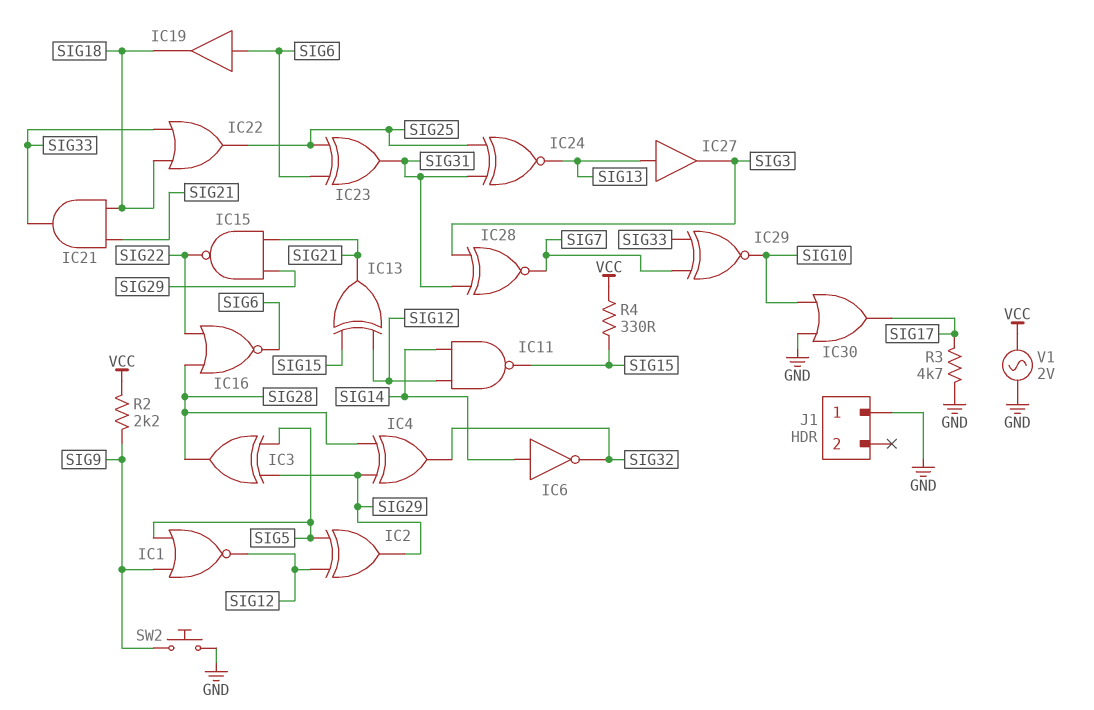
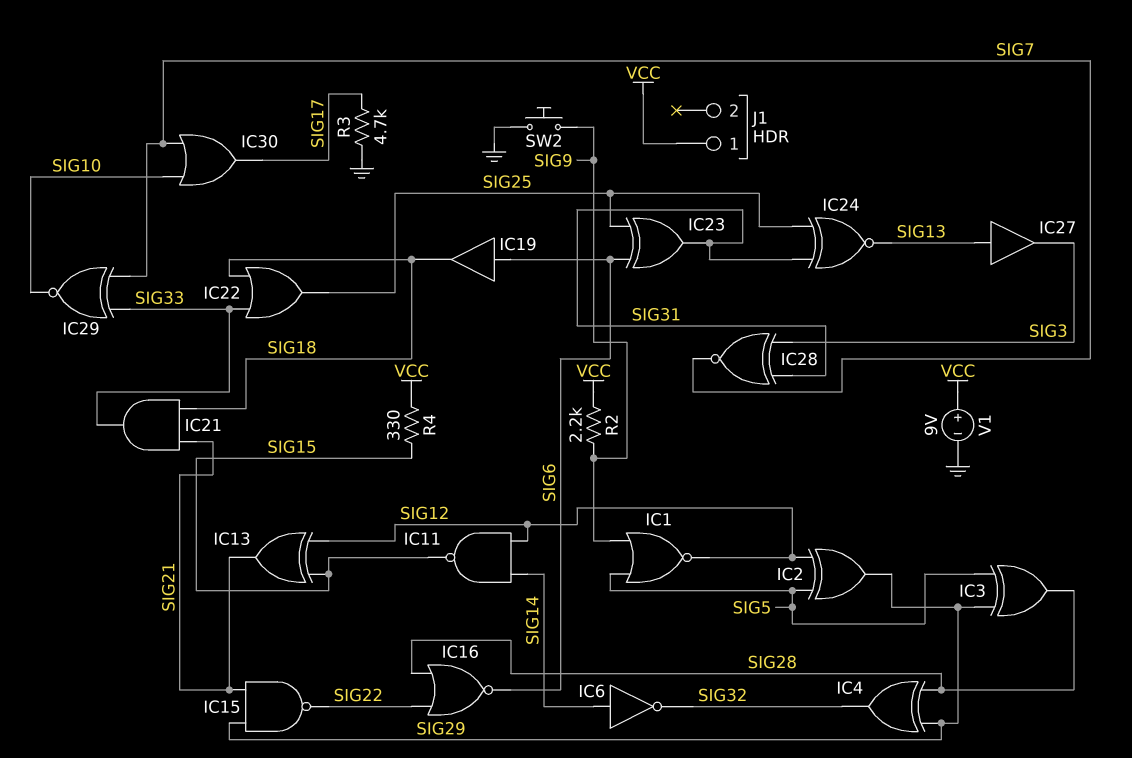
IC30: OR (in GND, in SIG10, out SIG17) -> OR (in SIG7, in SIG10, out SIG17)
J1 pin 1: GND -> VCC
V1: AC 2V (GND, VCC) -> 9V (plus VCC, minus GND)

